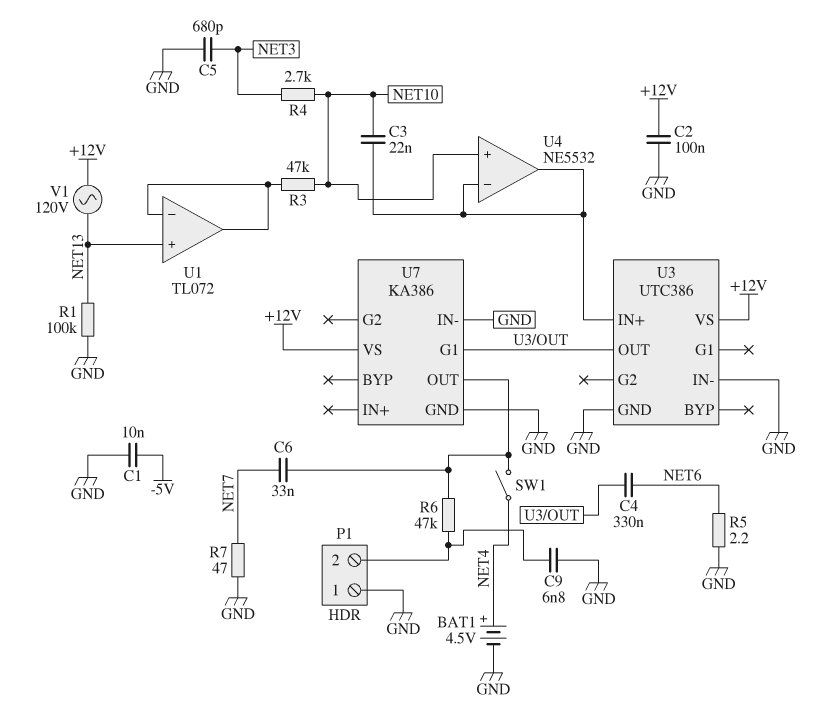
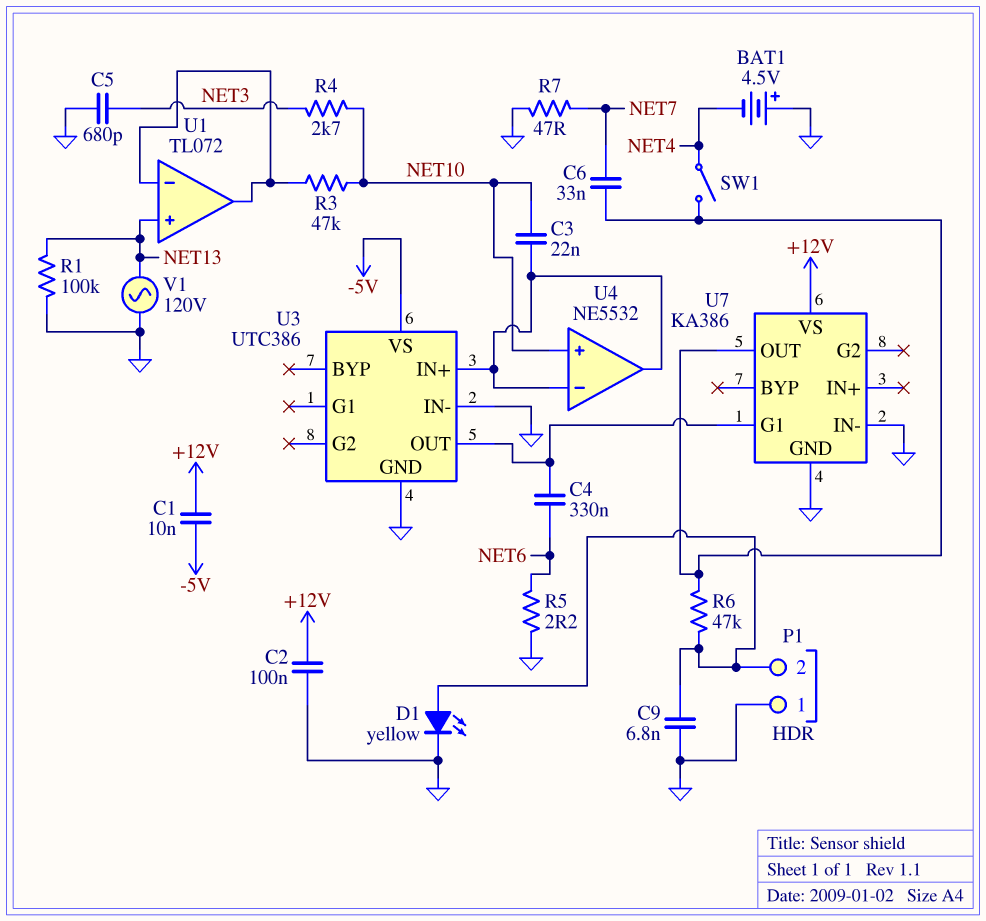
BAT1: 4.5V (plus NET4, minus GND) -> 4.5V (plus GND, minus NET4)
C1: 10nF (-5V, GND) -> 10nF (+12V, -5V)
D1: none -> LED yellow (A P1/2, K GND)
U3 pin VS: +12V -> -5V
V1: AC 120V (+12V, NET13) -> AC 120V (GND, NET13)

